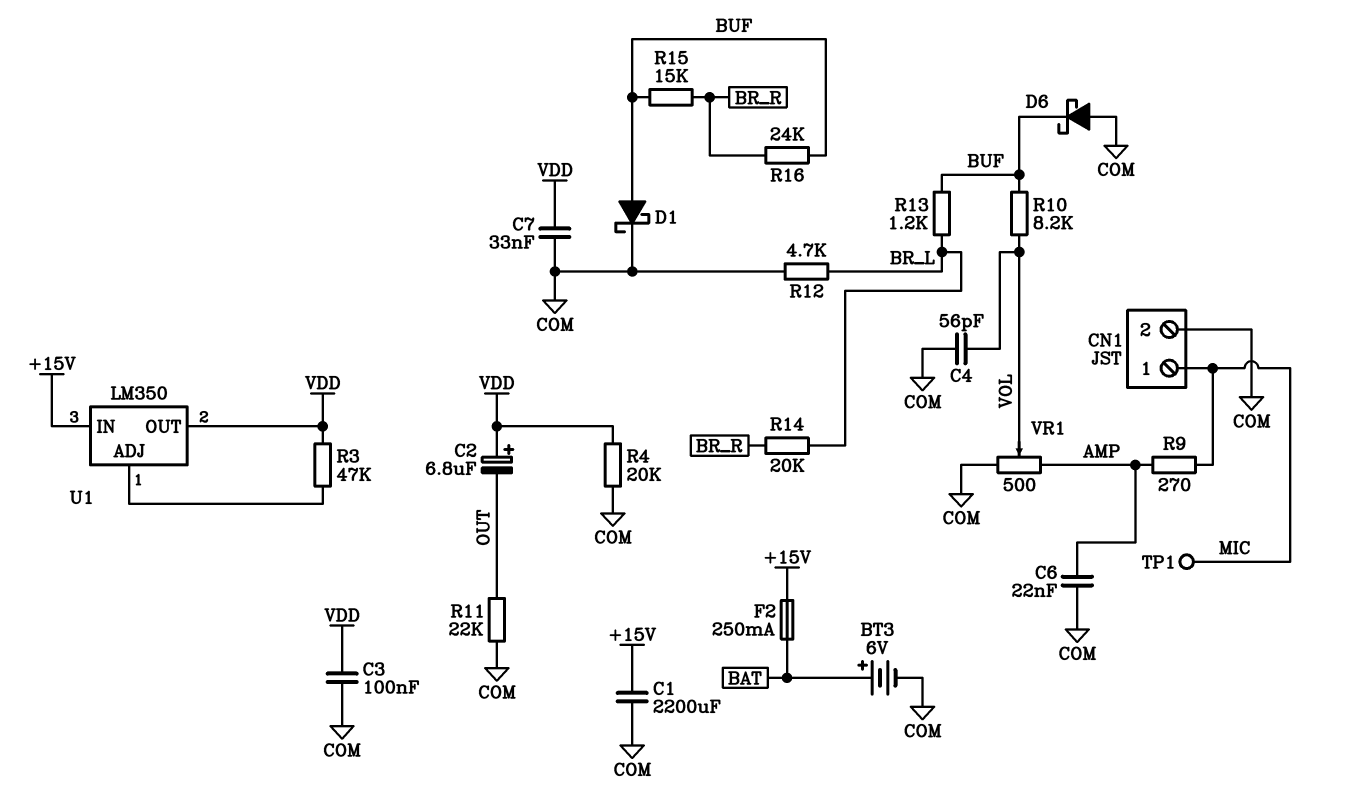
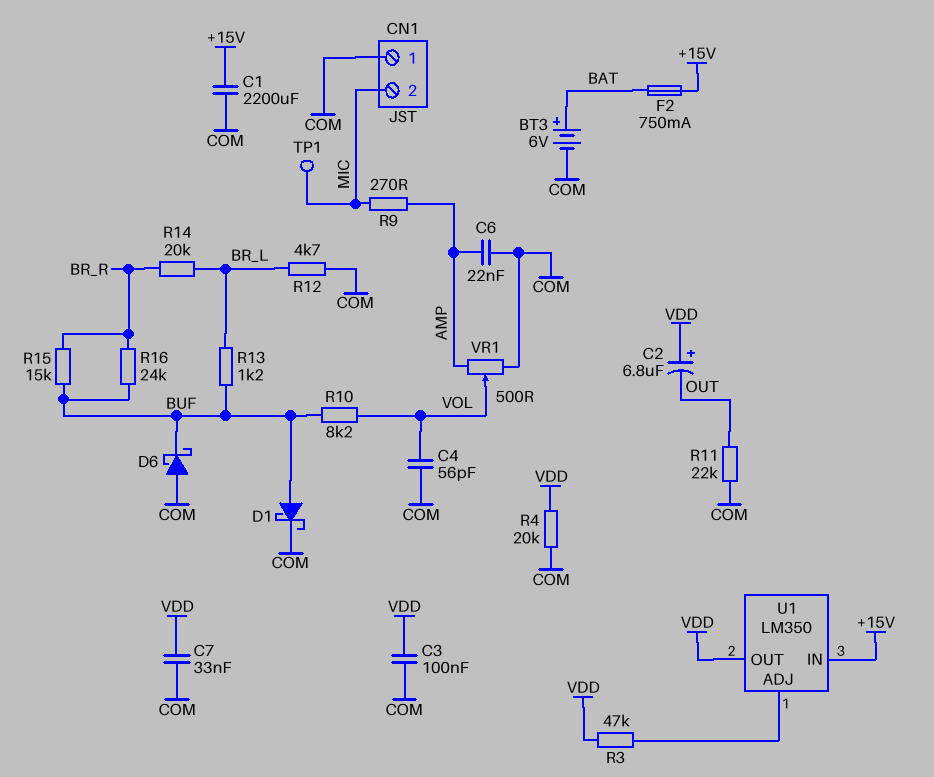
CN1 pin 1: MIC -> COM
CN1 pin 2: COM -> MIC
F2: 250mA (+15V, BAT) -> 750mA (+15V, BAT)

